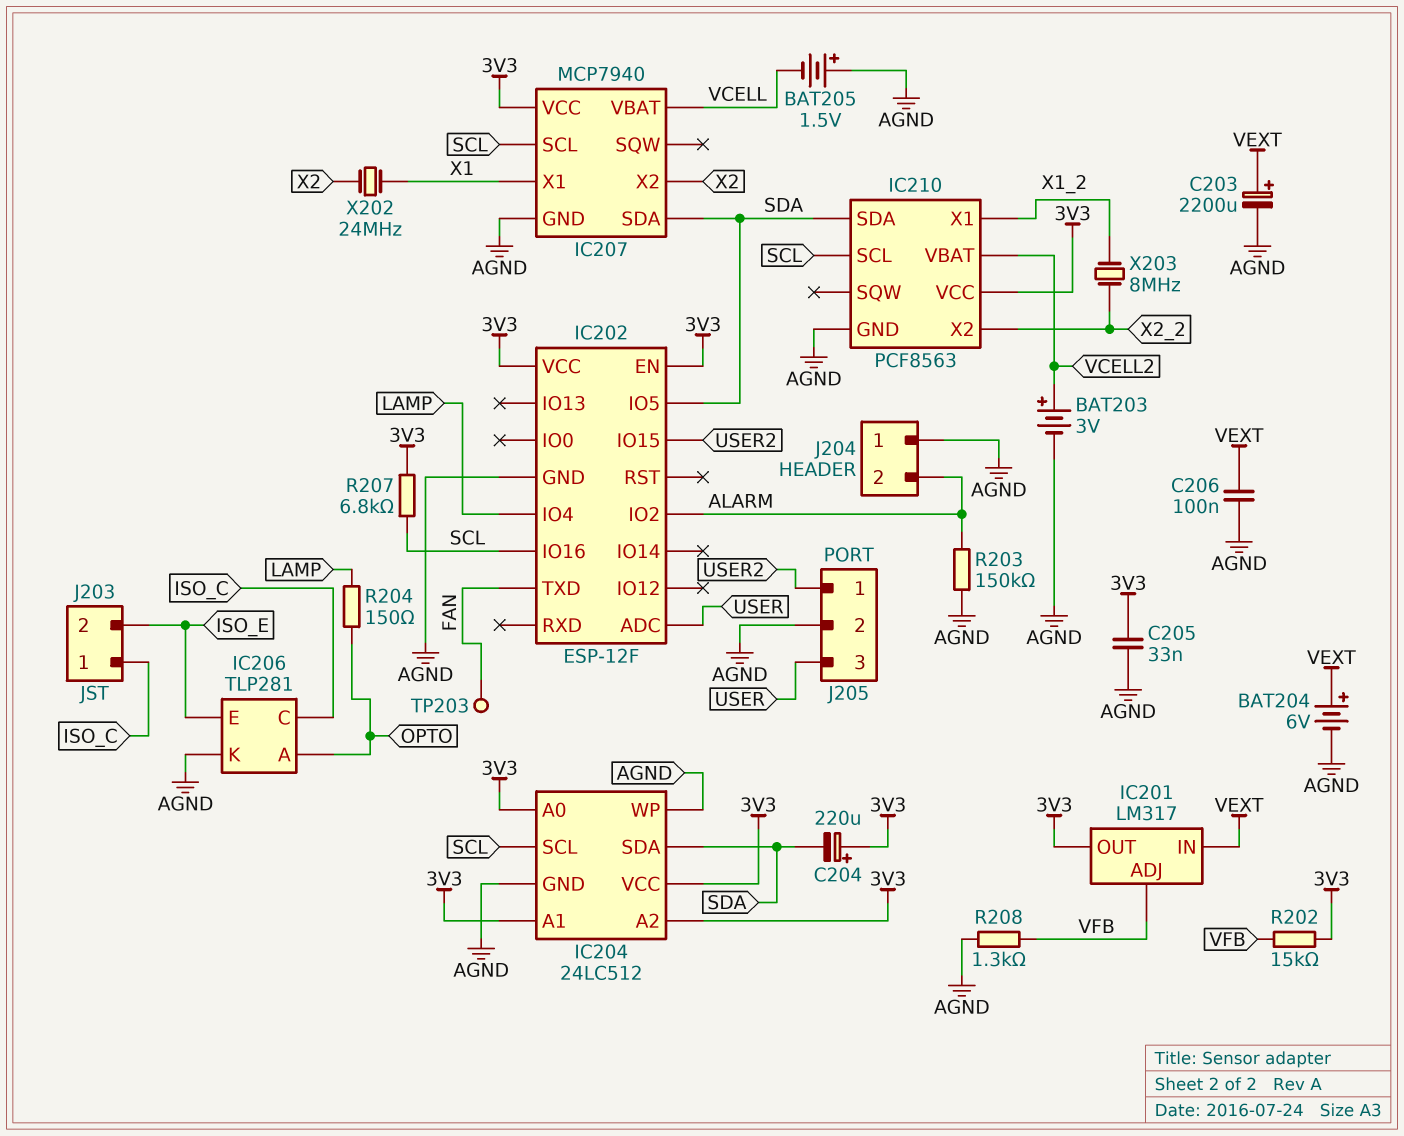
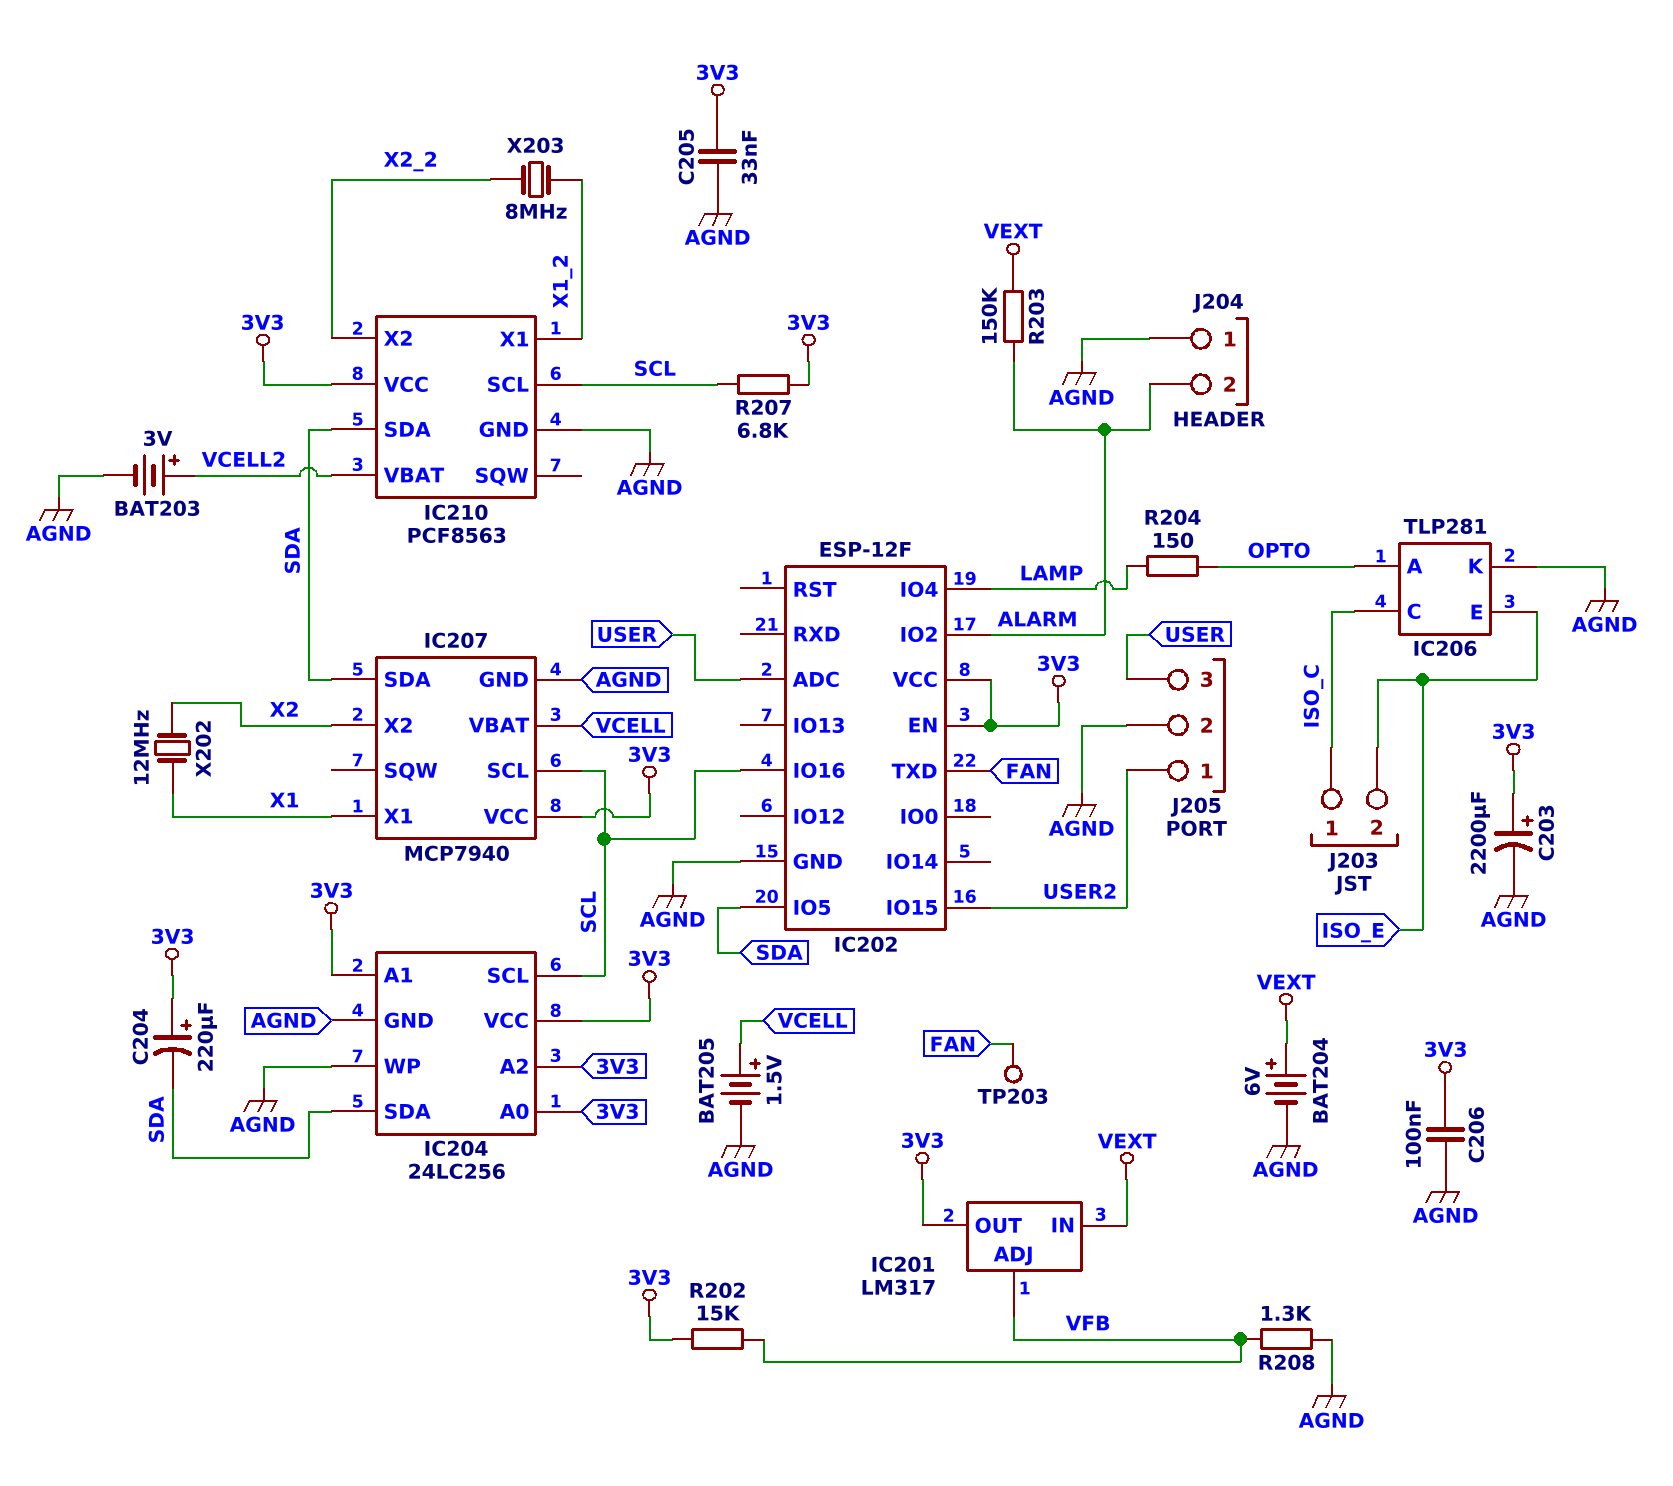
BAT205: 1.5V (plus AGND, minus VCELL) -> 1.5V (plus VCELL, minus AGND)
C203: 2200uF (plus VEXT, minus AGND) -> 2200uF (plus 3V3, minus AGND)
C206: 100nF (AGND, VEXT) -> 100nF (3V3, AGND)
IC204: 24LC512 -> 24LC256
R203: 150k (AGND, ALARM) -> 150k (ALARM, VEXT)
X202: 24MHz (X1, X2) -> 12MHz (X1, X2)

